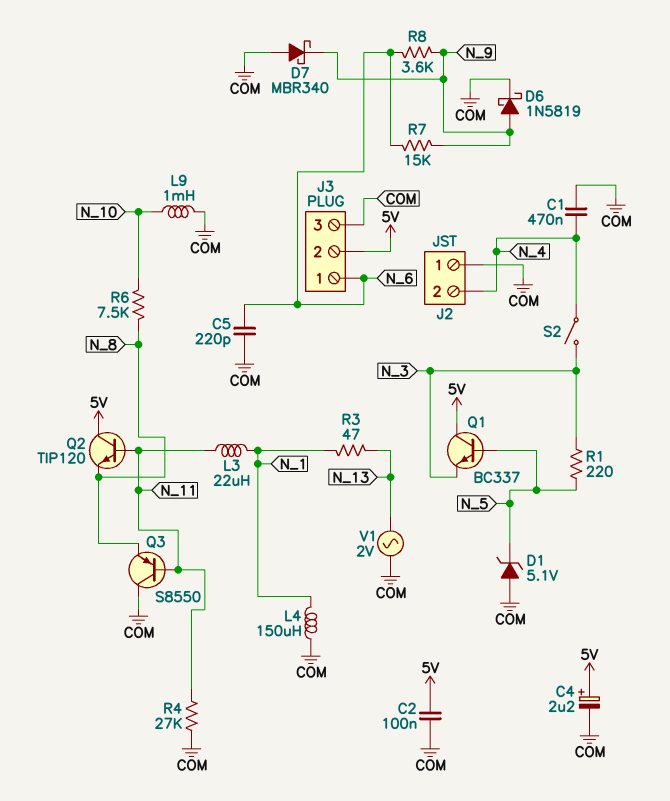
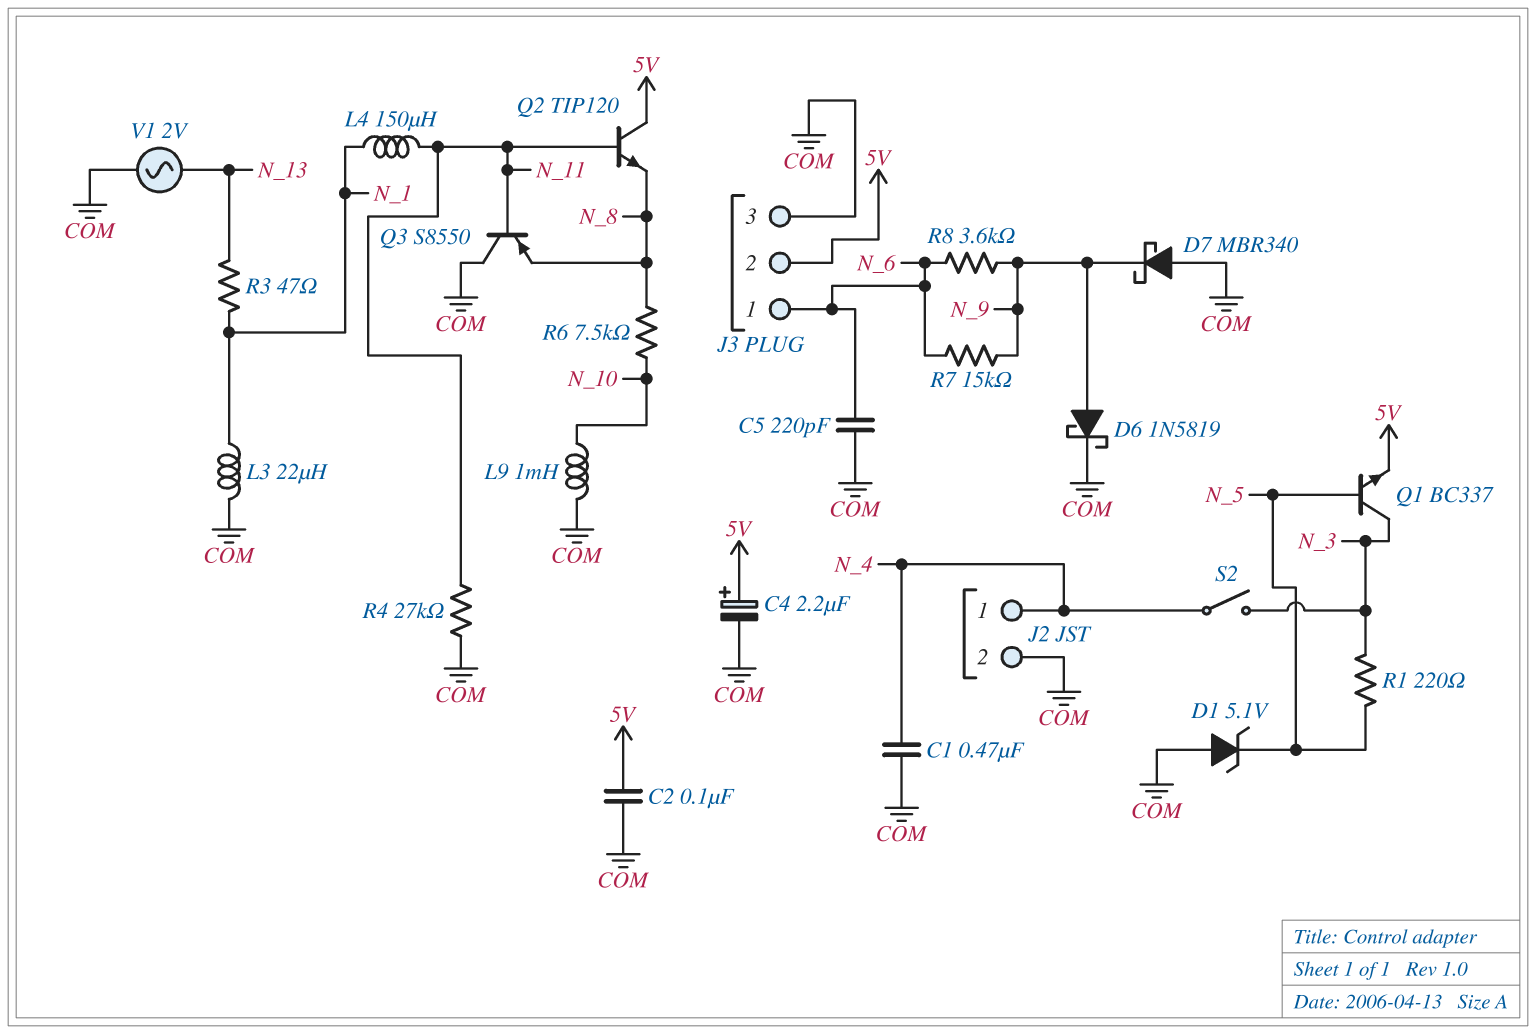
J2 pin 1: COM -> N_4
J2 pin 2: N_4 -> COM
L3: 22uH (N_1, N_11) -> 22uH (COM, N_1)
L4: 150uH (COM, N_1) -> 150uH (N_1, N_11)
Q1: NPN BC337 (B N_5, C 5V, E N_3) -> NPN BC337 (B N_5, C N_3, E 5V)

